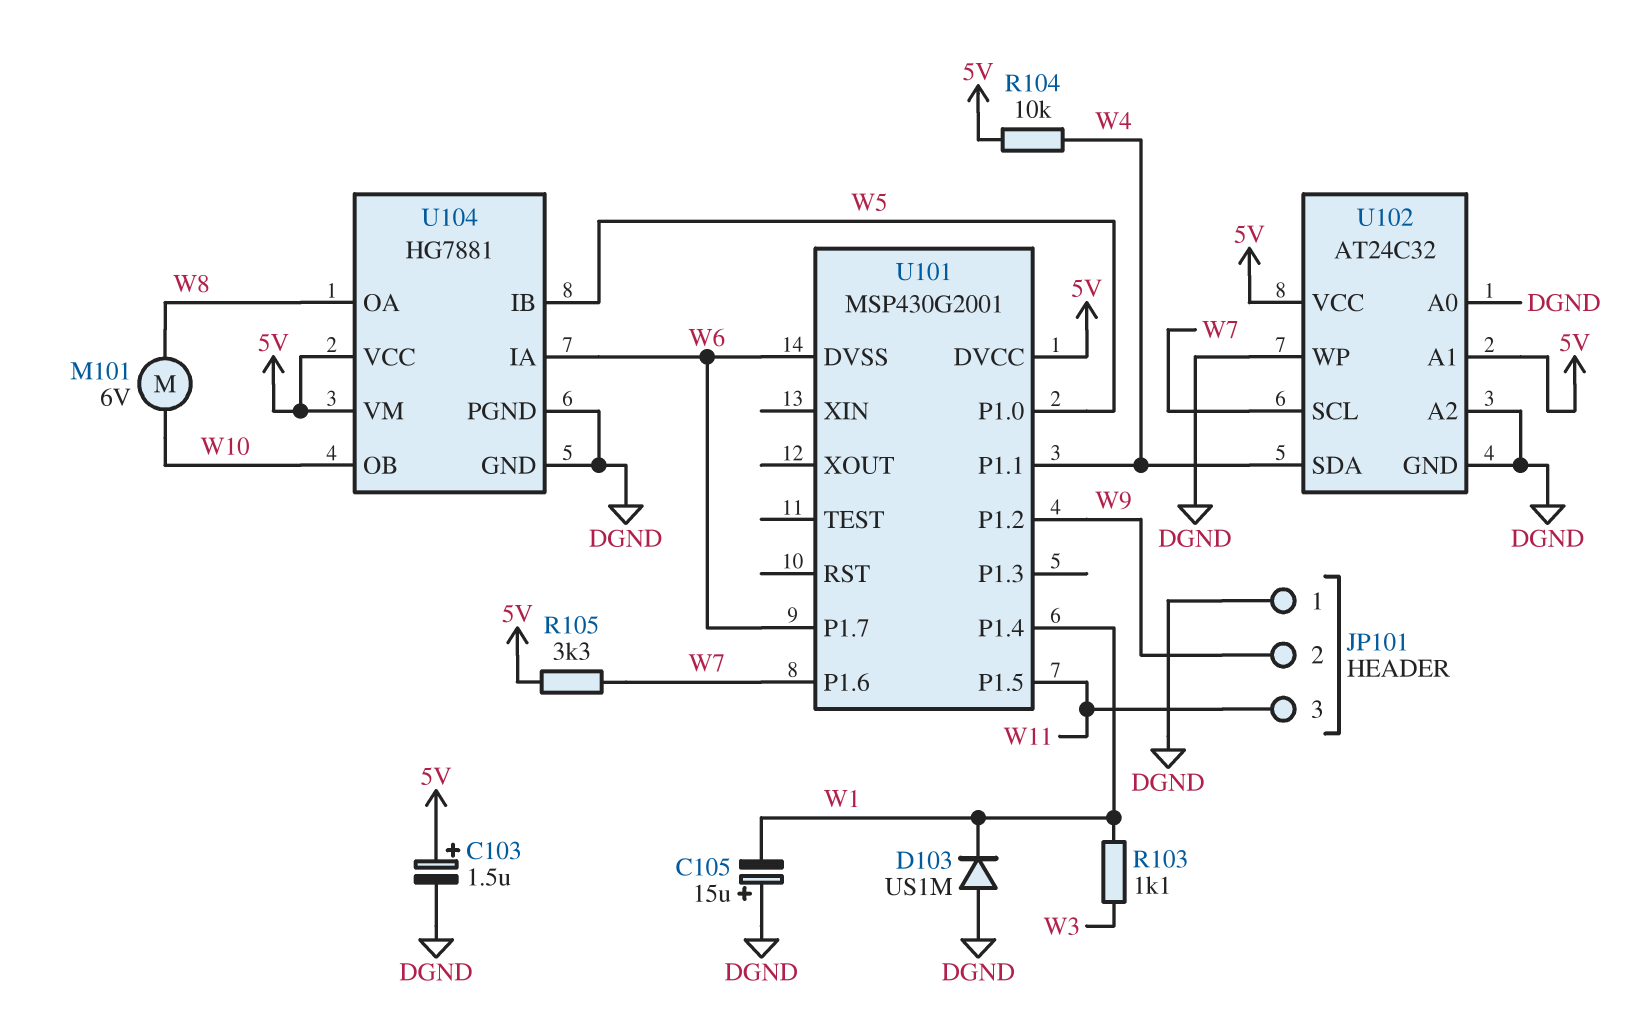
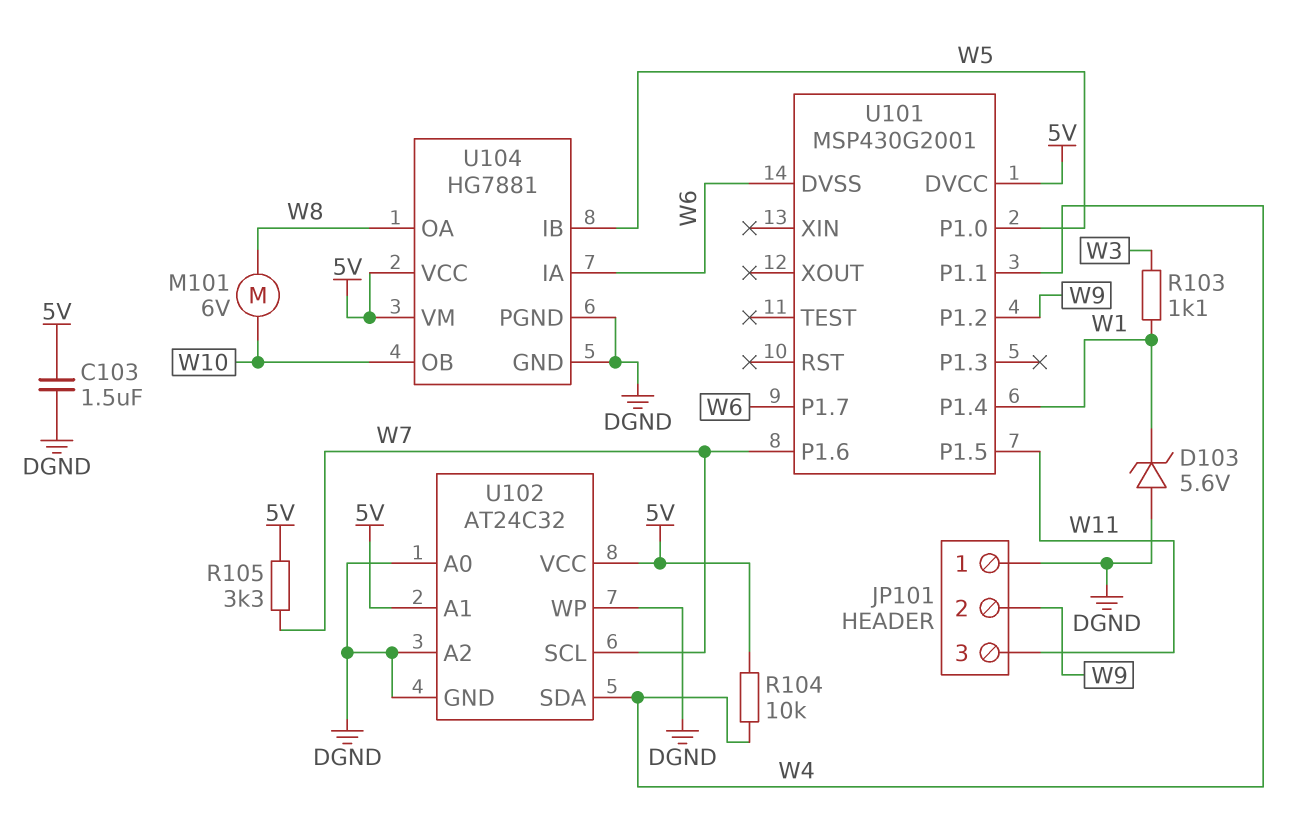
C103: 1.5uF (plus 5V, minus DGND) -> 1.5uF (5V, DGND)
C105: 15uF (plus DGND, minus W1) -> none
D103: diode US1M (A DGND, K W1) -> zener 5.6V (A DGND, K W1)

